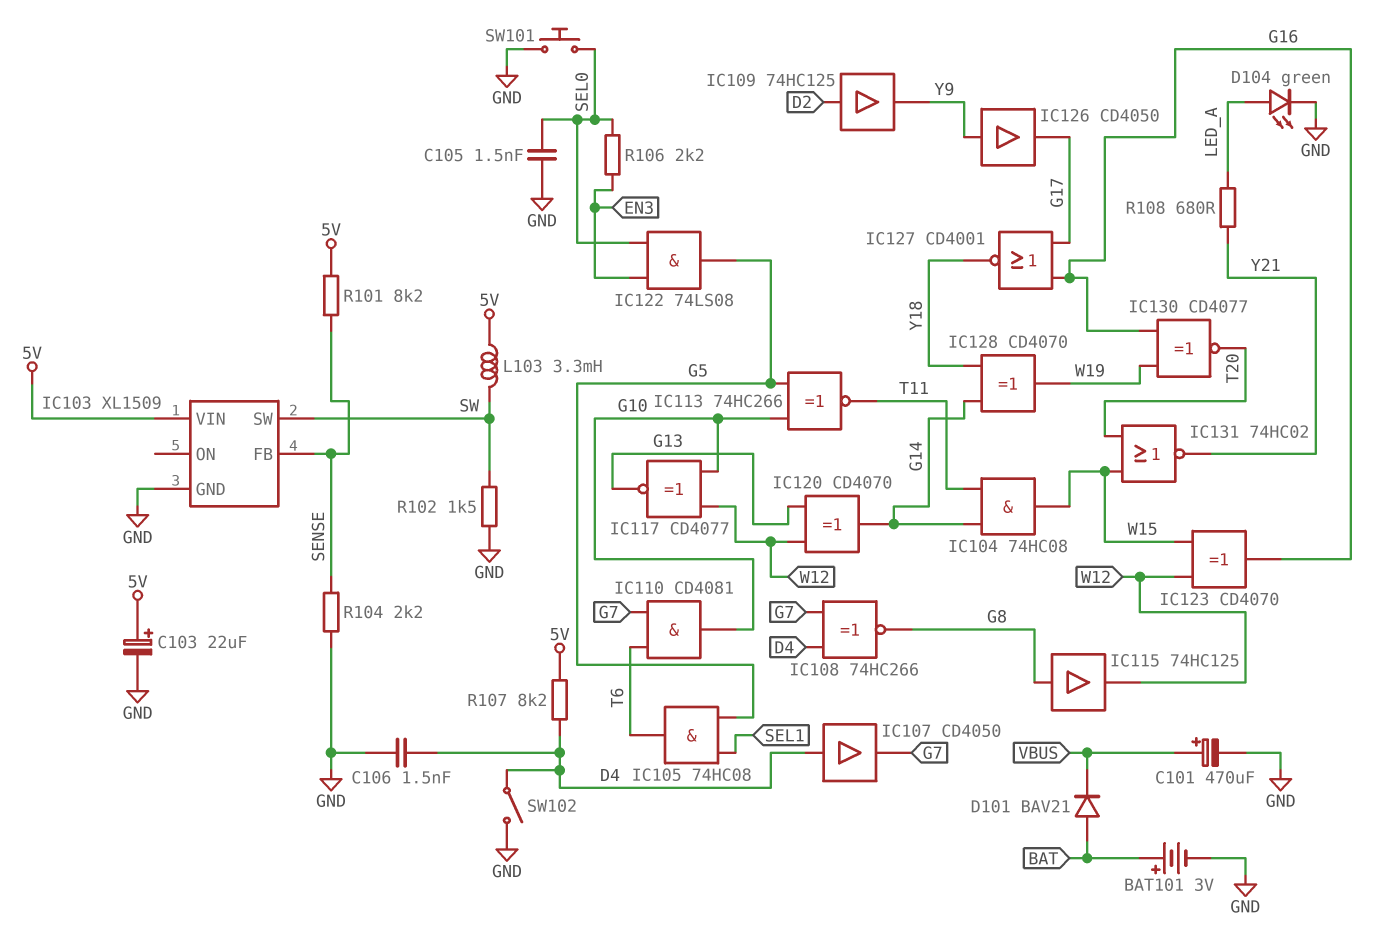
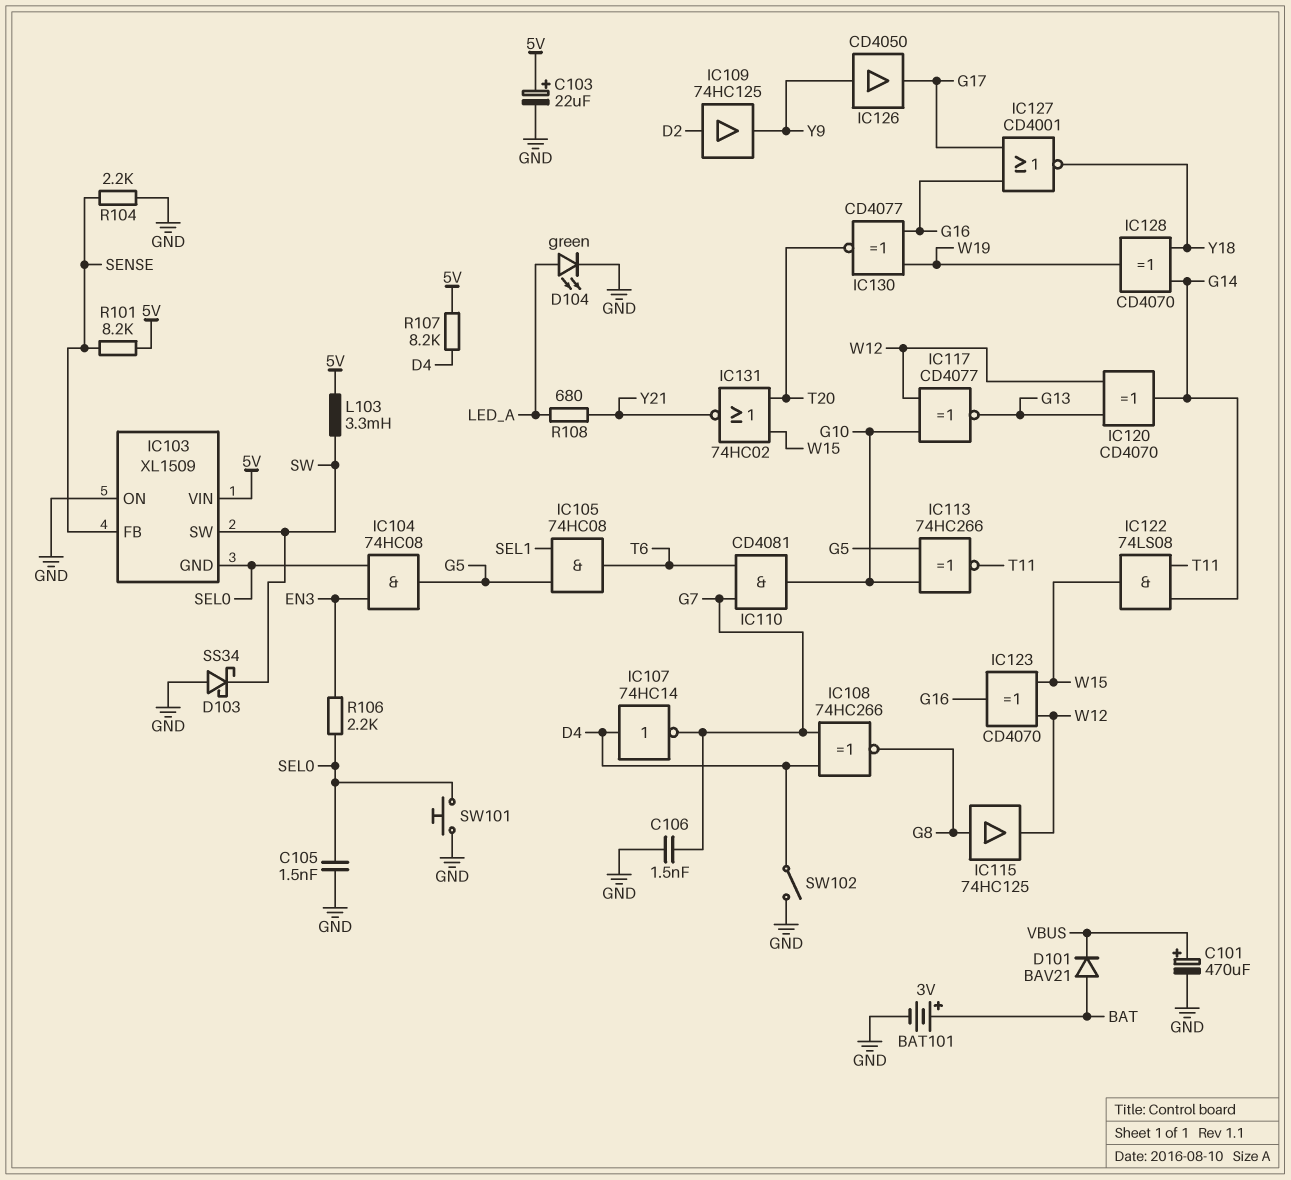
C106: 1.5nF (D4, GND) -> 1.5nF (G7, GND)
D103: none -> schottky SS34 (A GND, K SW)
IC103 pin GND: GND -> SEL0
IC103 pin ON: none -> GND
IC104: AND 74HC08 (in G14, in T11, out W15) -> AND 74HC08 (in EN3, in SEL0, out G5)
IC107: buffer CD4050 (in D4, out G7) -> NOT 74HC14 (in D4, out G7)
IC122: AND 74LS08 (in EN3, in SEL0, out G5) -> AND 74LS08 (in G14, in T11, out W15)
R102: 1.5k (GND, SW) -> none

